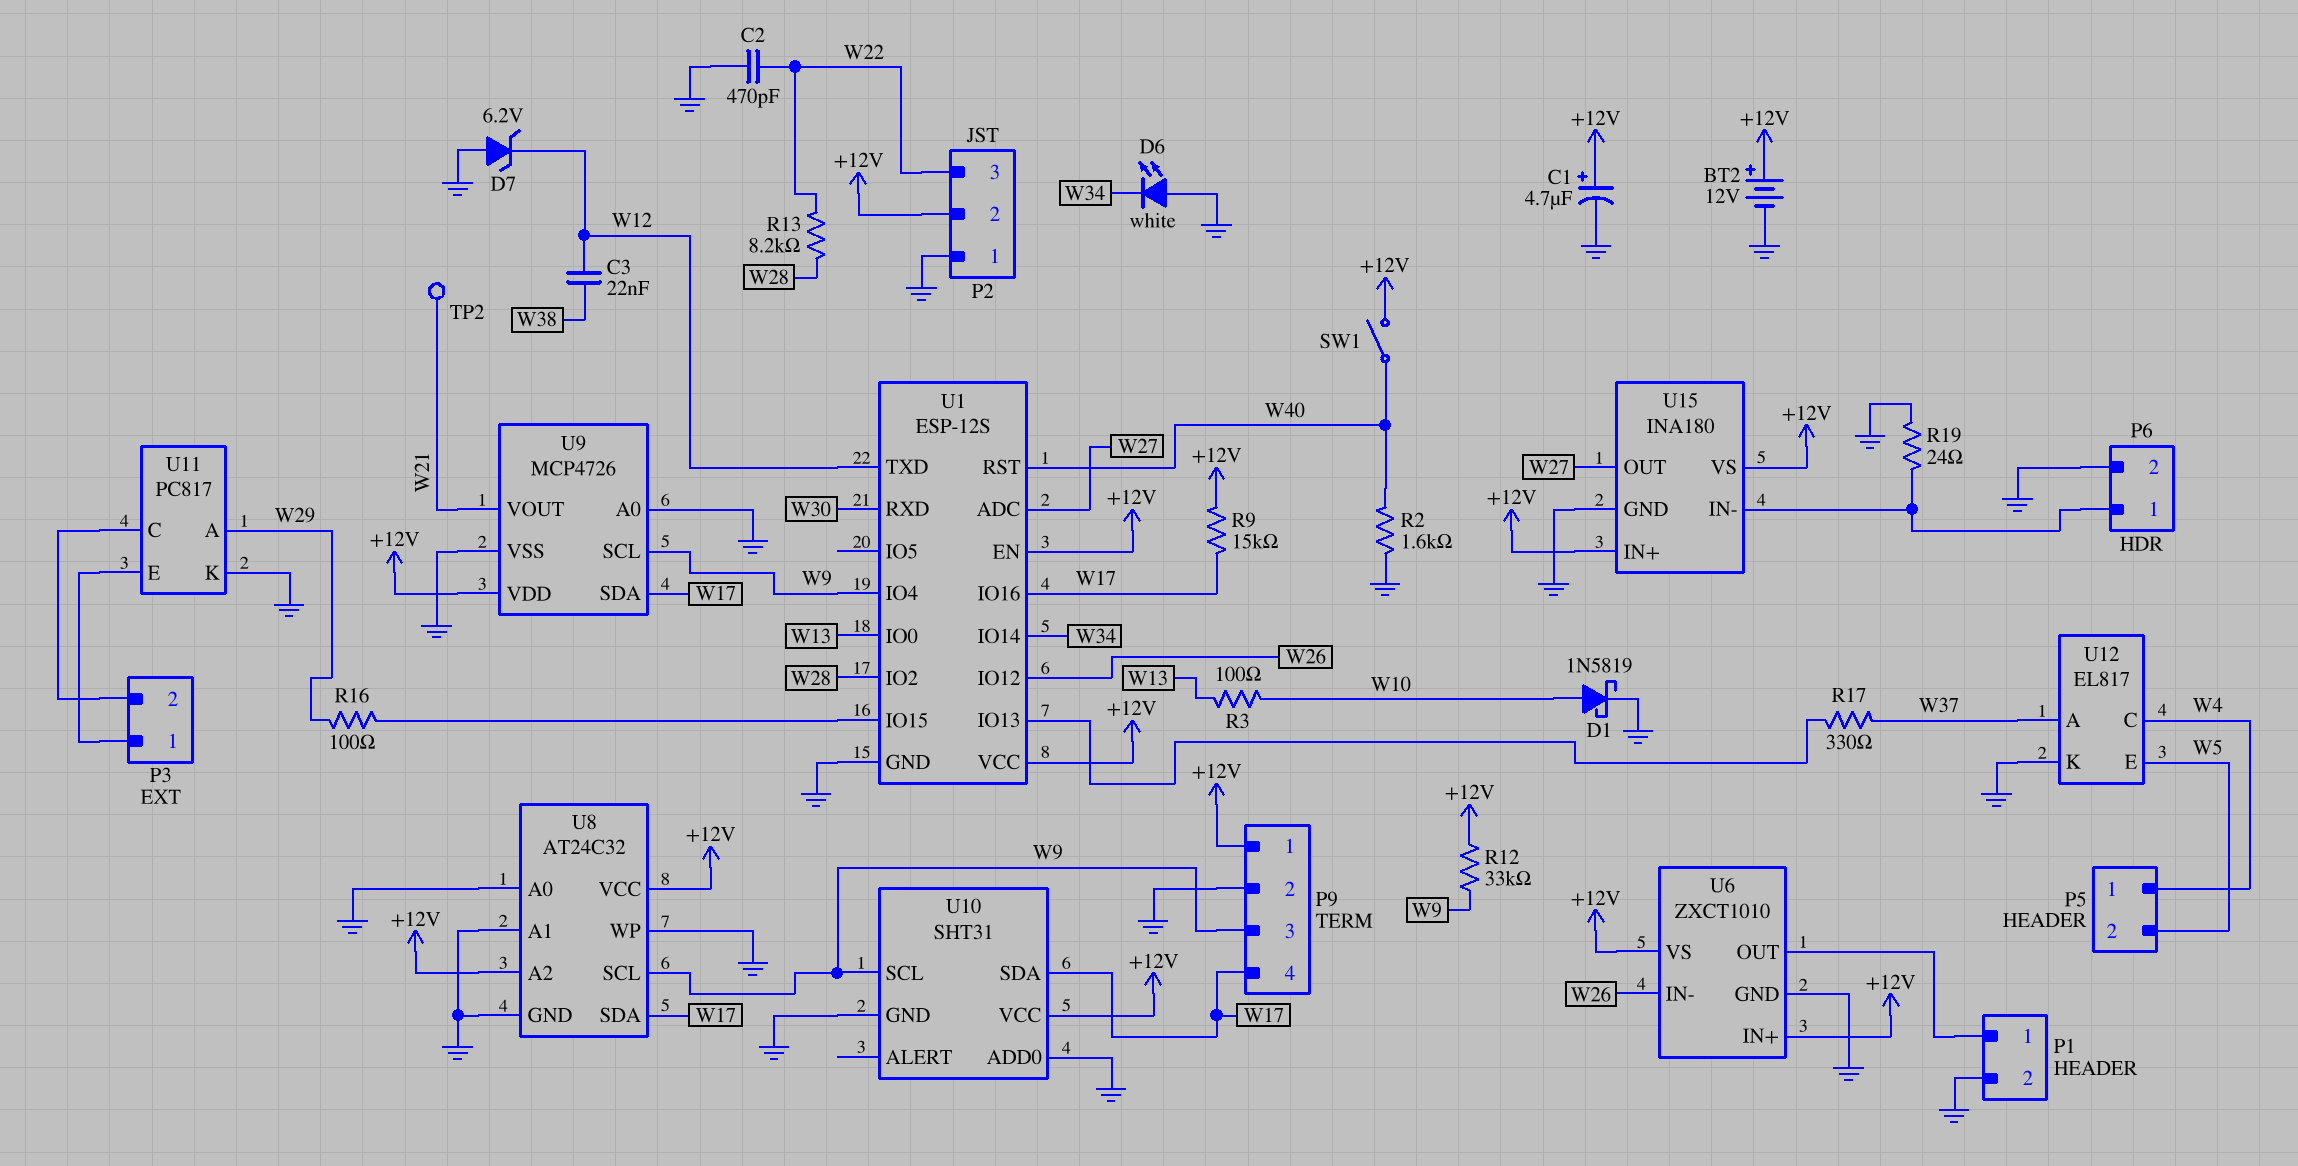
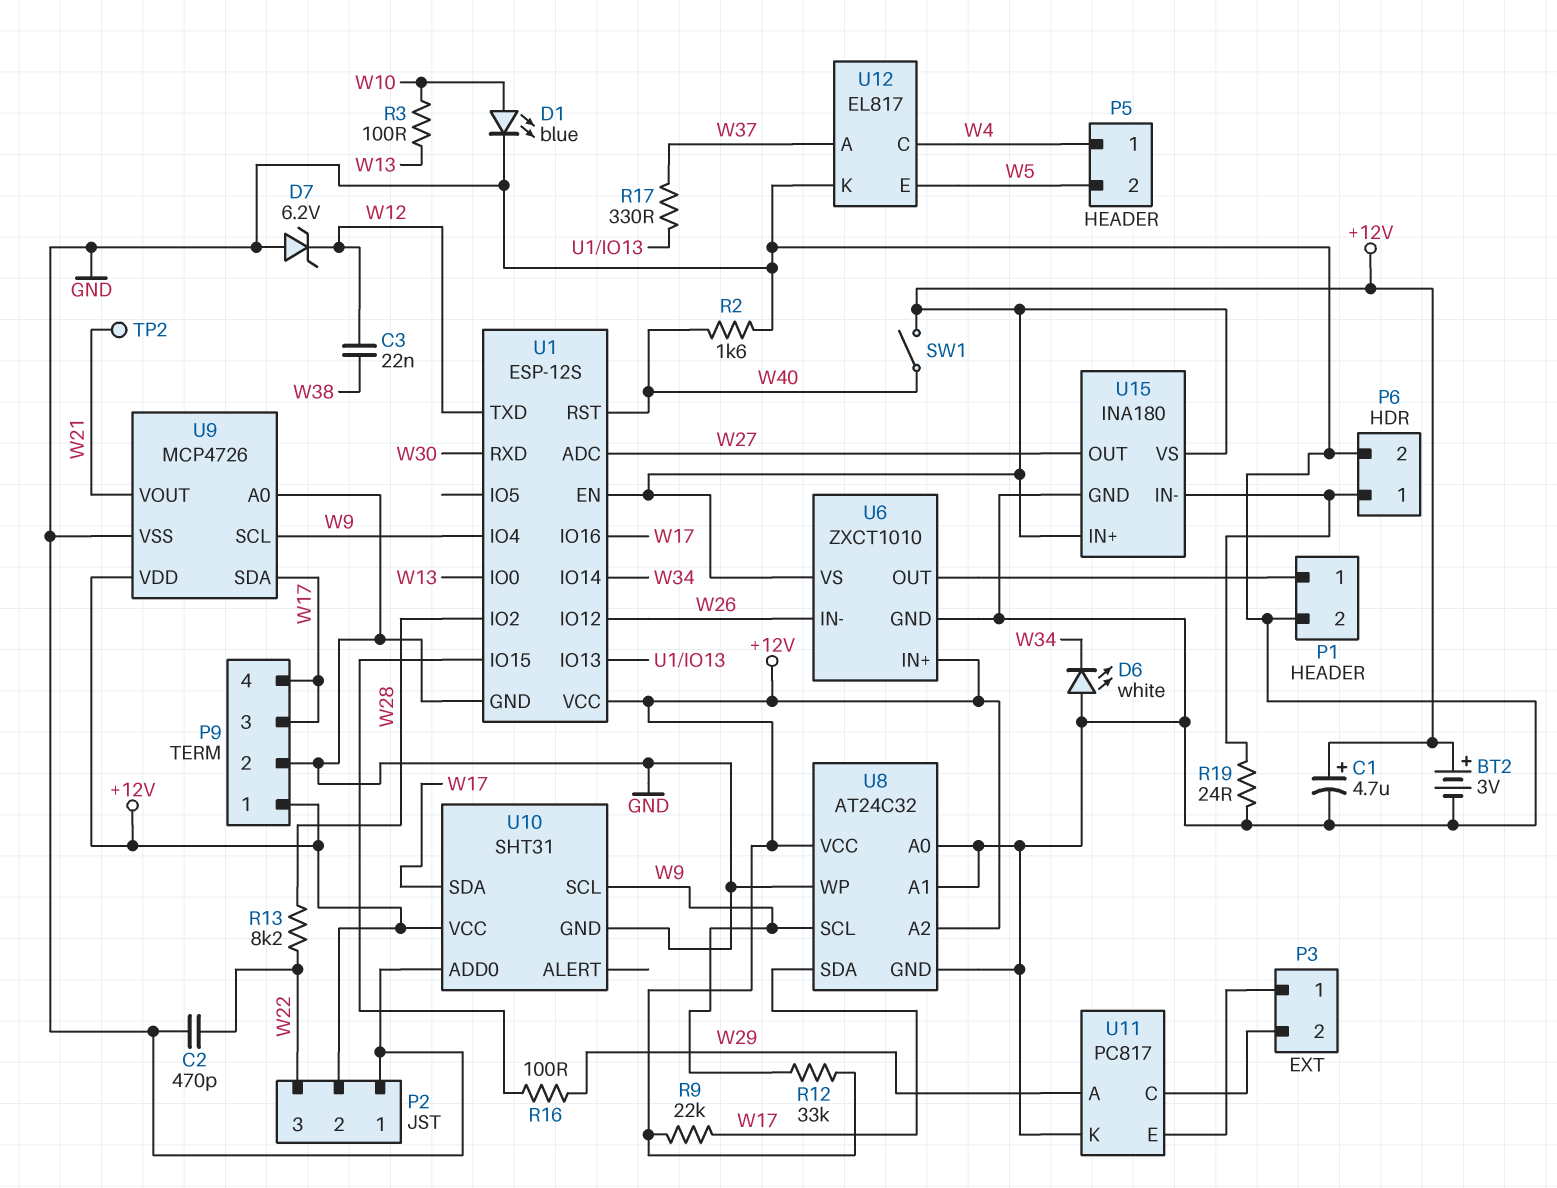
BT2: 12V (plus +12V, minus GND) -> 3V (plus +12V, minus GND)
D1: schottky 1N5819 (A W10, K GND) -> LED blue (A W10, K GND)
P9 pin 3: W9 -> W17
R9: 15k (+12V, W17) -> 22k (+12V, W17)

